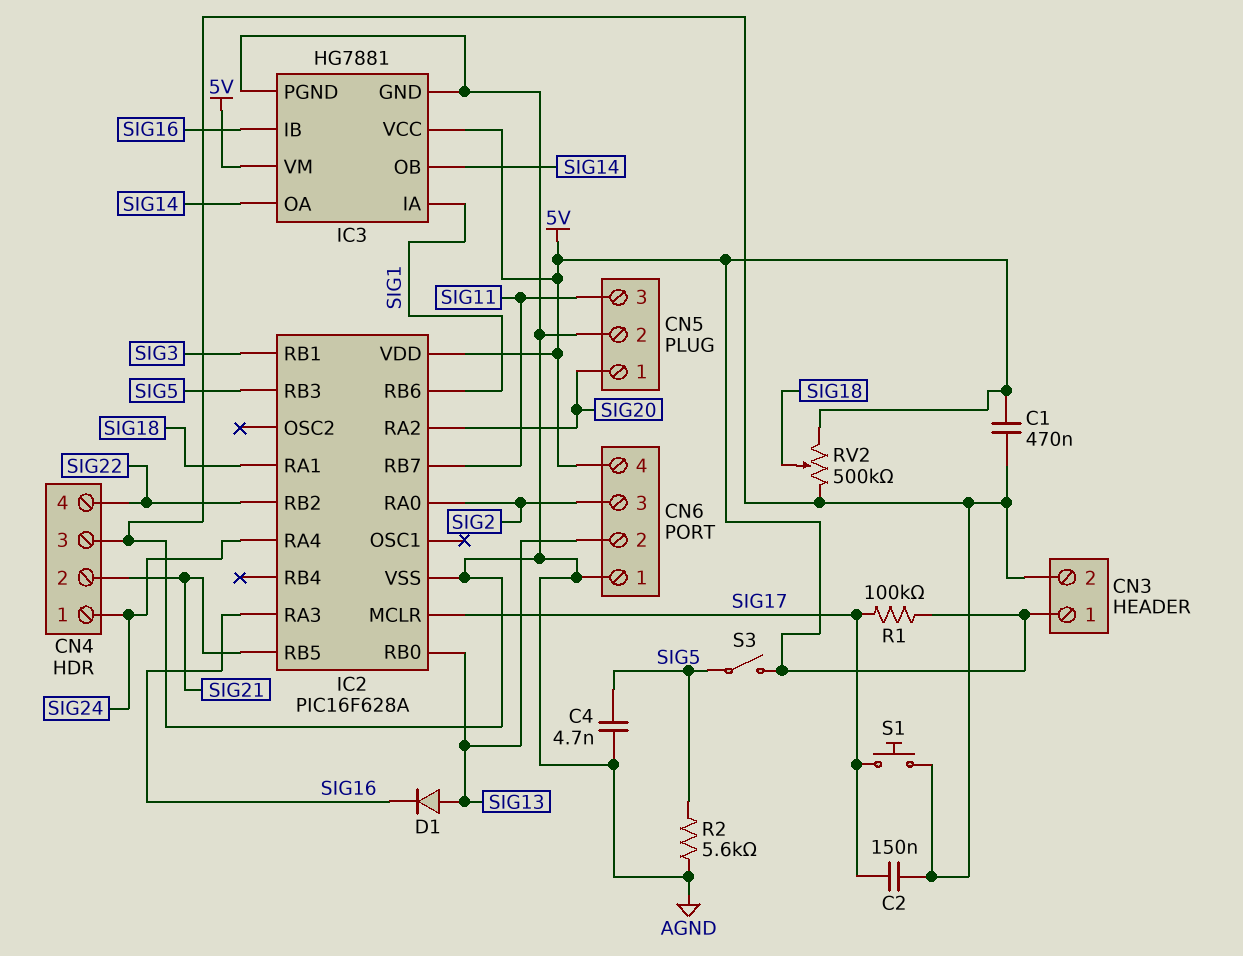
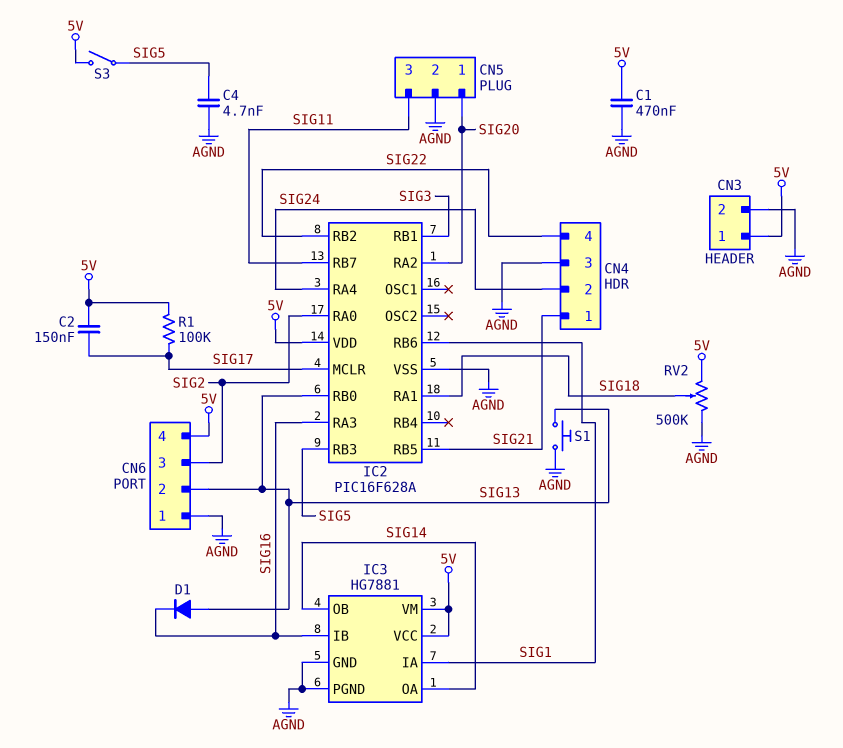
C2: 150nF (AGND, SIG17) -> 150nF (5V, SIG17)
CN4 pin 1: SIG24 -> SIG21
CN4 pin 2: SIG21 -> SIG24
R2: 5.6k (AGND, SIG5) -> none
S1: button (AGND, SIG17) -> button (AGND, SIG13)

